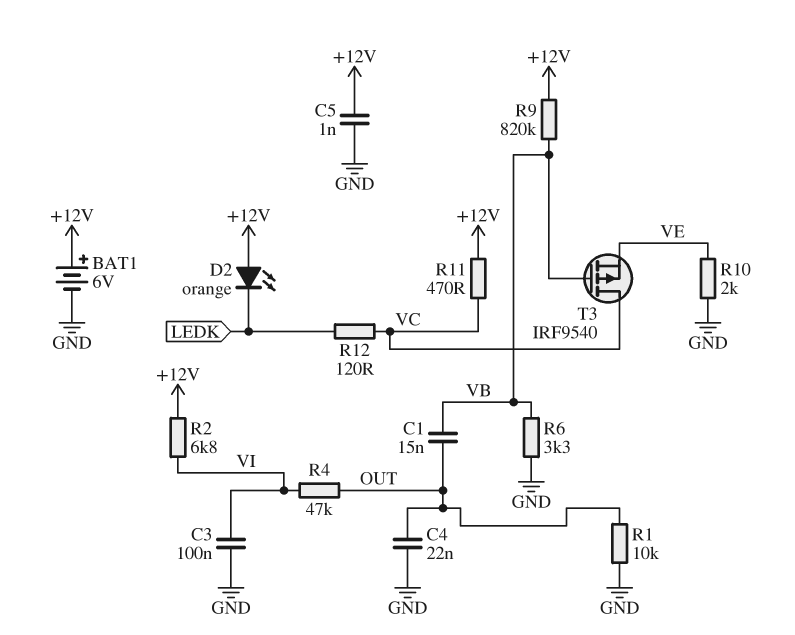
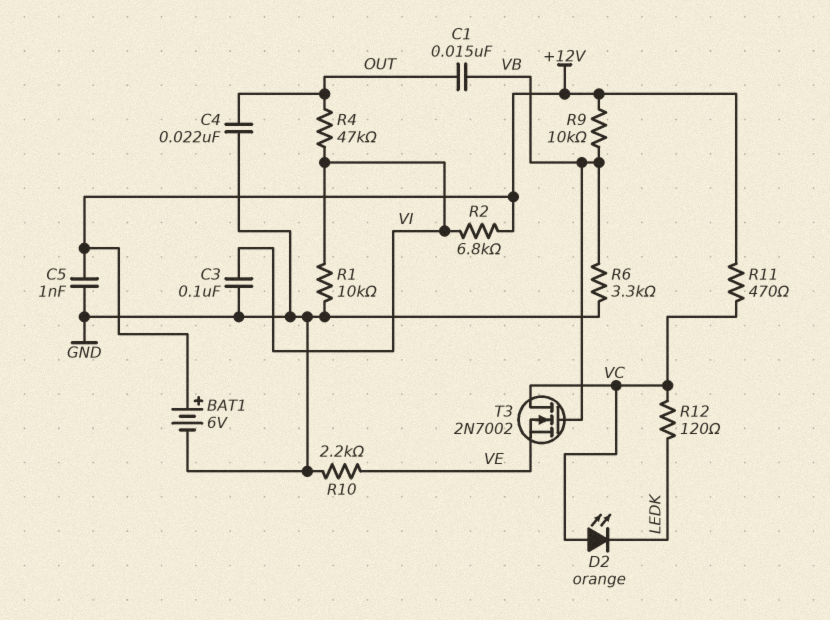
D2: LED orange (A +12V, K LEDK) -> LED orange (A VC, K LEDK)
R1: 10k (GND, OUT) -> 10k (GND, VI)
R9: 820k (+12V, VB) -> 10k (+12V, VB)
R10: 2k (GND, VE) -> 2.2k (GND, VE)
T3: PMOS IRF9540 (G VB, D VC, S VE) -> NMOS 2N7002 (G VB, D VC, S VE)

